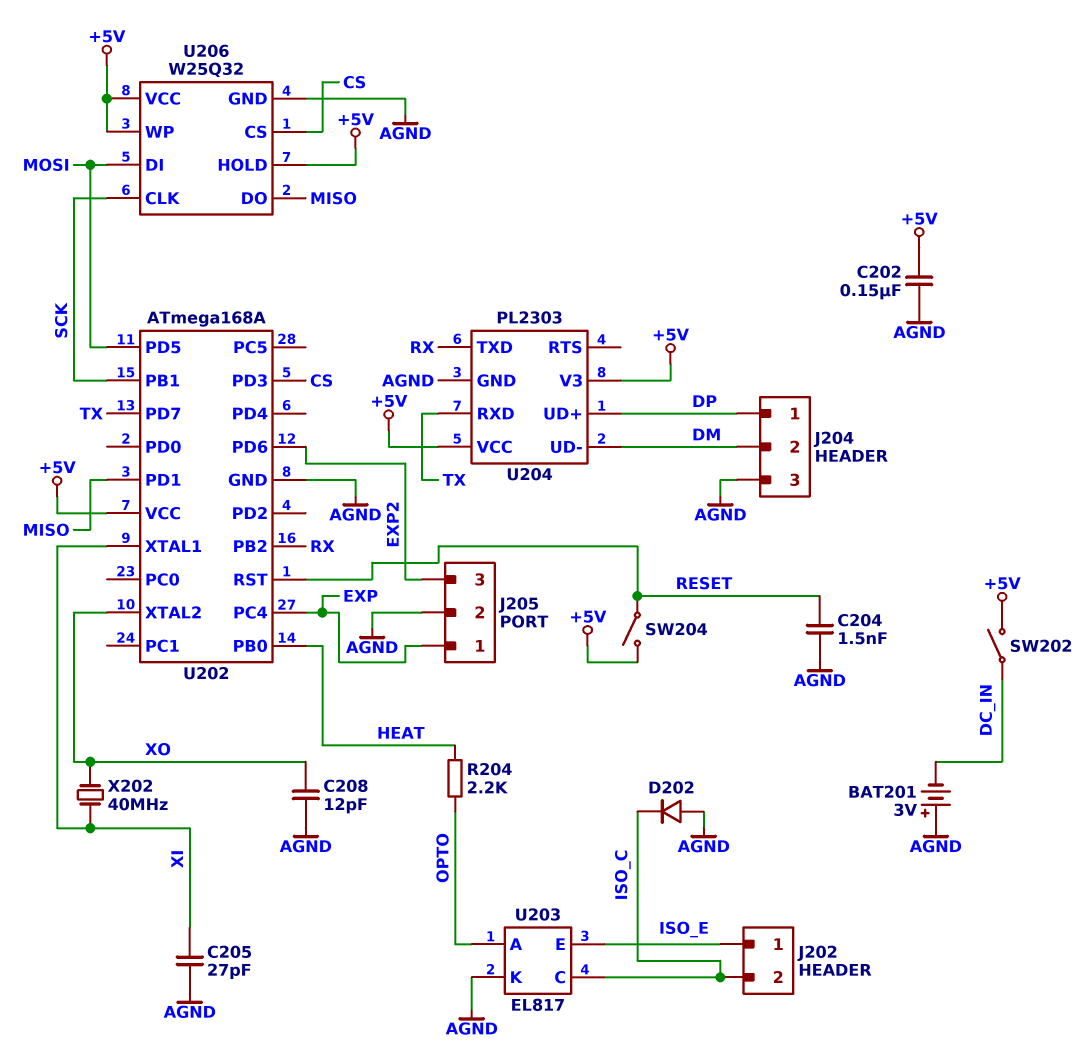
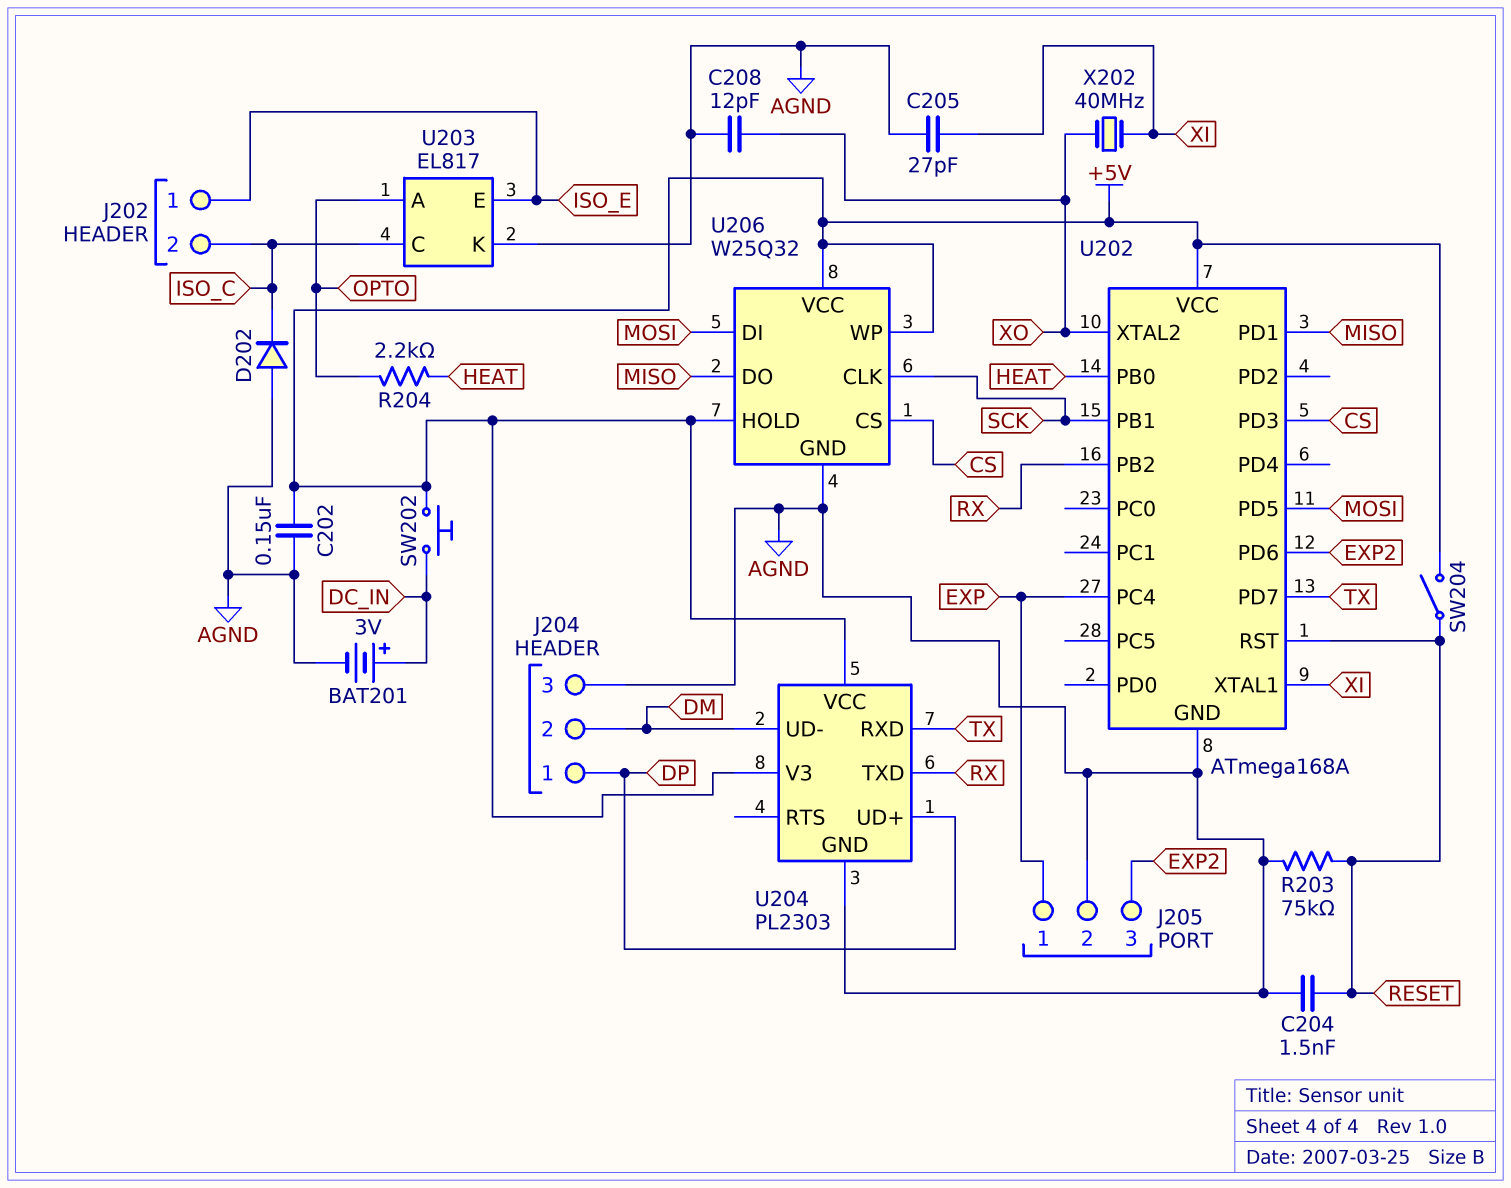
BAT201: 3V (plus AGND, minus DC_IN) -> 3V (plus DC_IN, minus AGND)
R203: none -> 75k (AGND, RESET)
SW202: switch (+5V, DC_IN) -> button (+5V, DC_IN)

